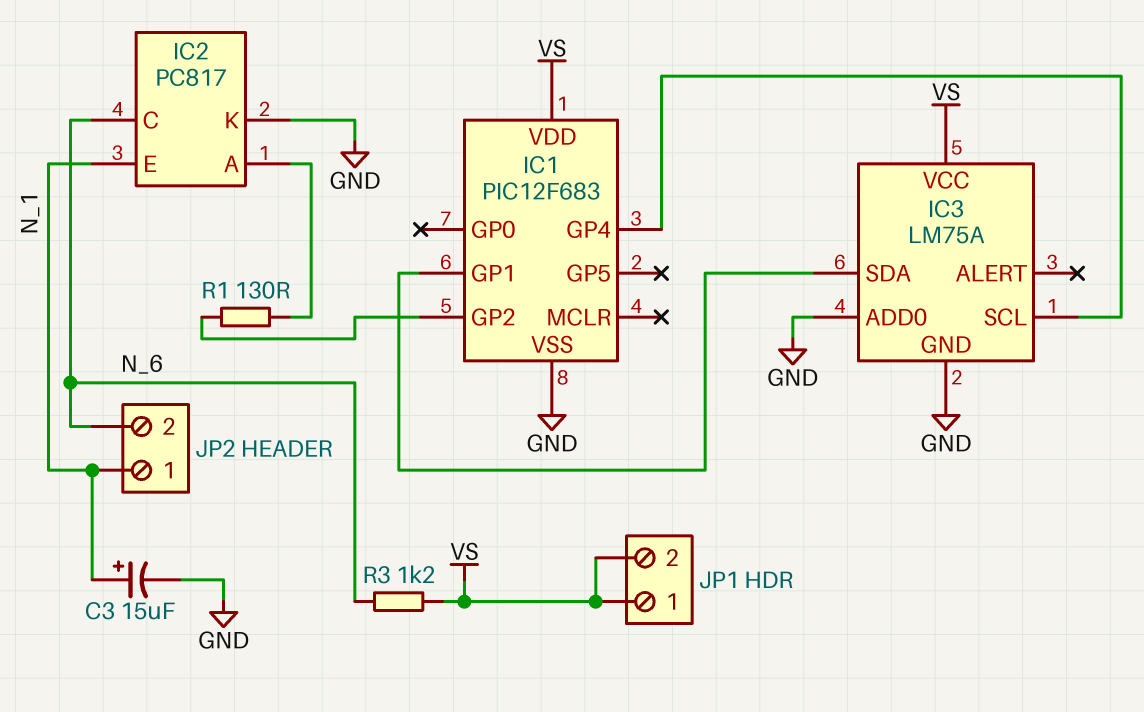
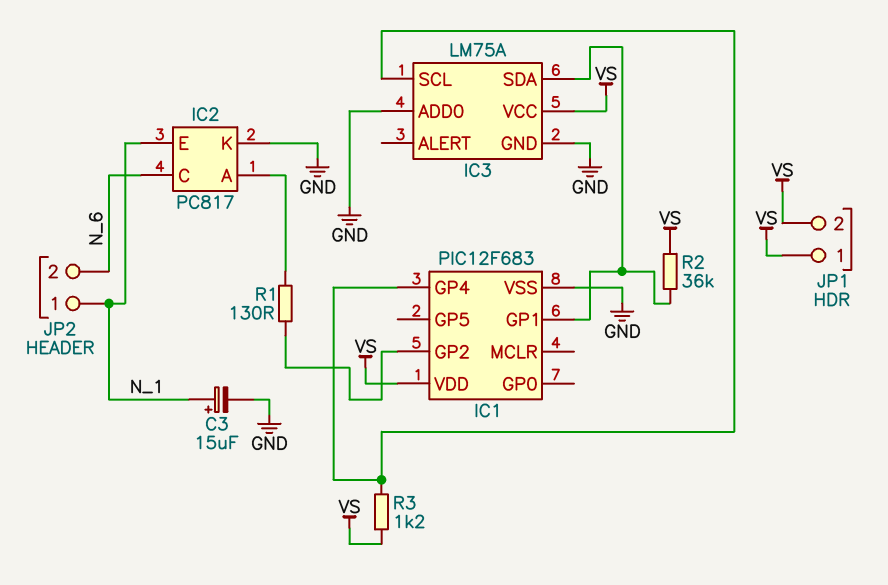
R2: none -> 36k (IC1/GP1, VS)
R3: 1.2k (N_6, VS) -> 1.2k (IC1/GP4, VS)

